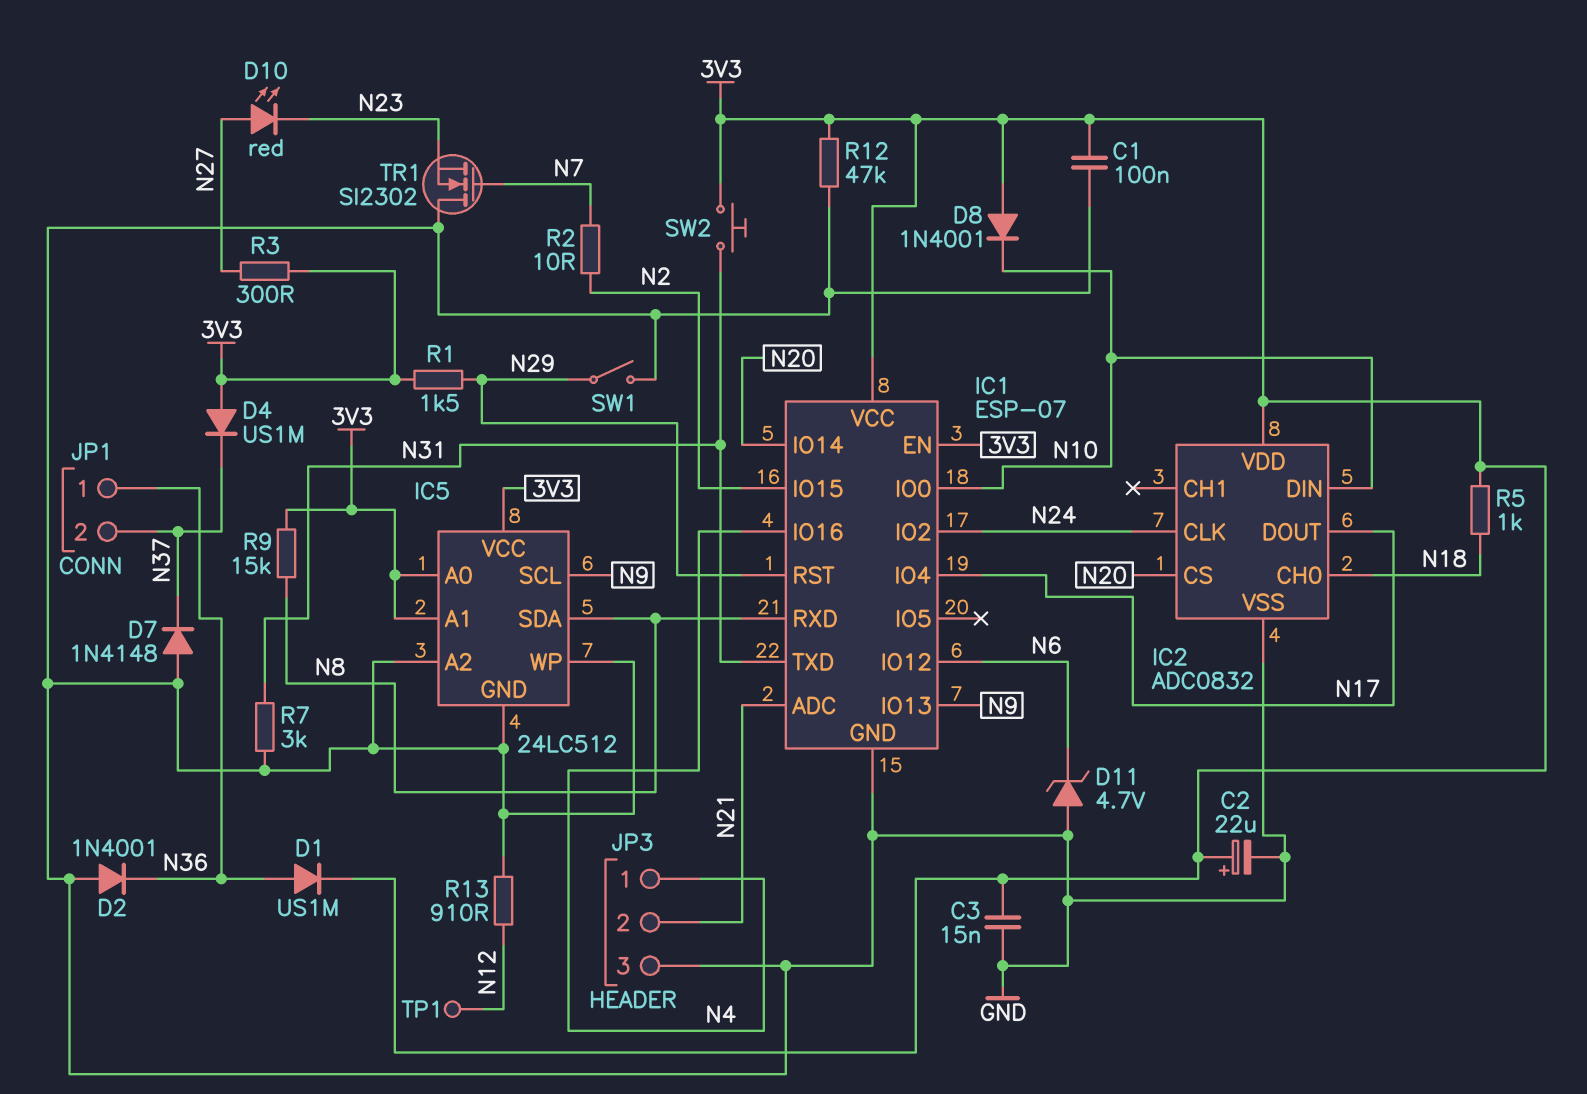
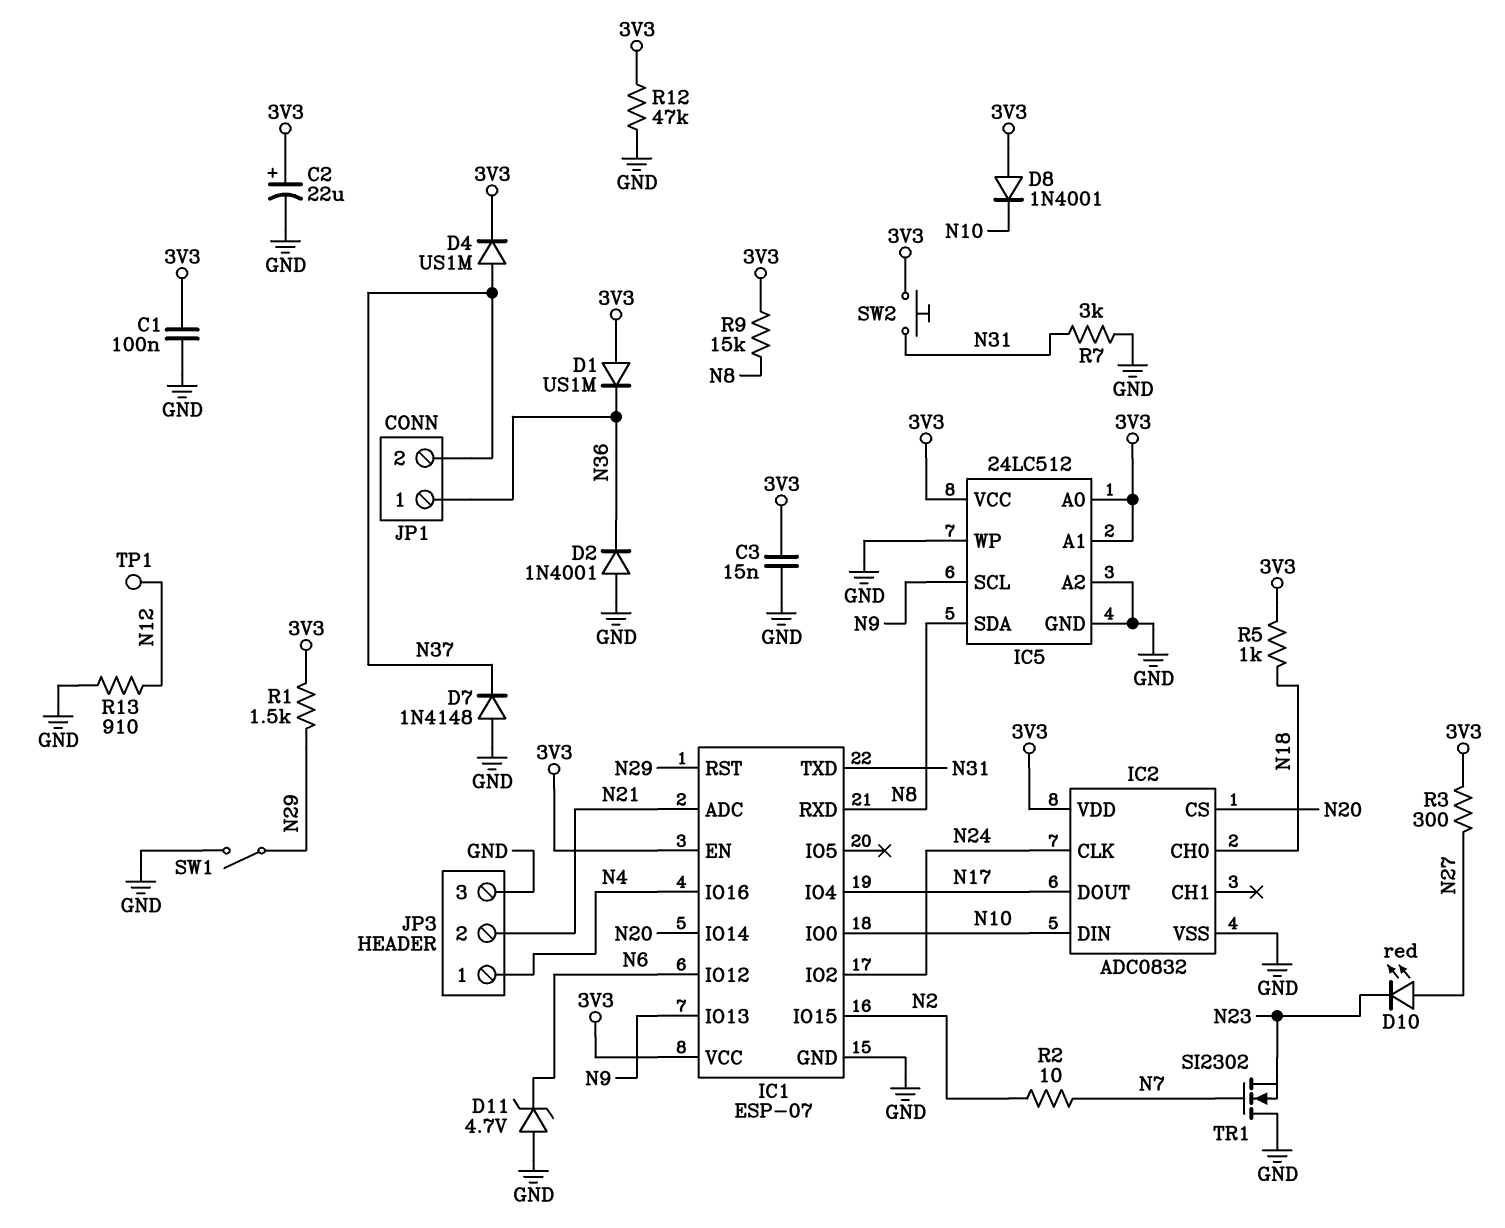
D1: diode US1M (A N36, K 3V3) -> diode US1M (A 3V3, K N36)
D4: diode US1M (A 3V3, K N37) -> diode US1M (A N37, K 3V3)

